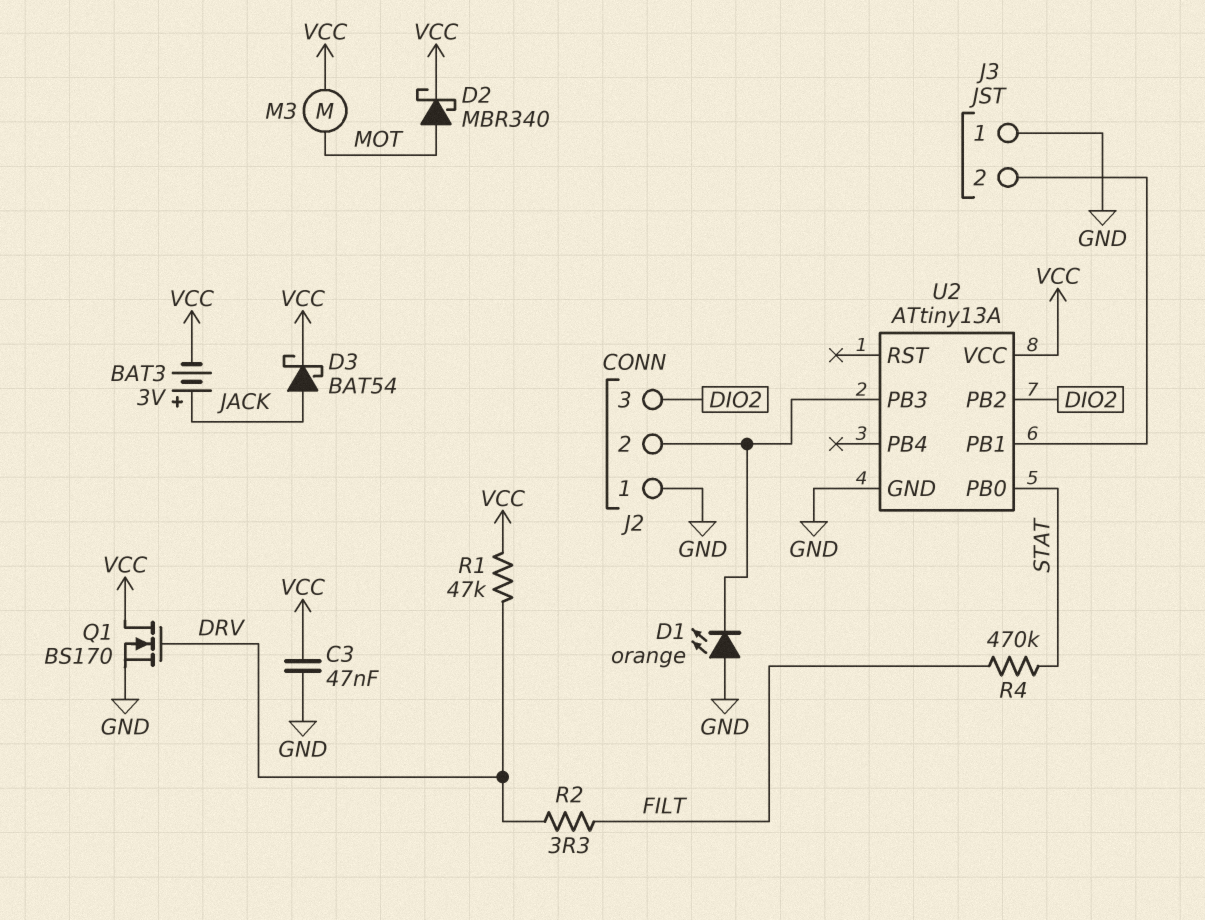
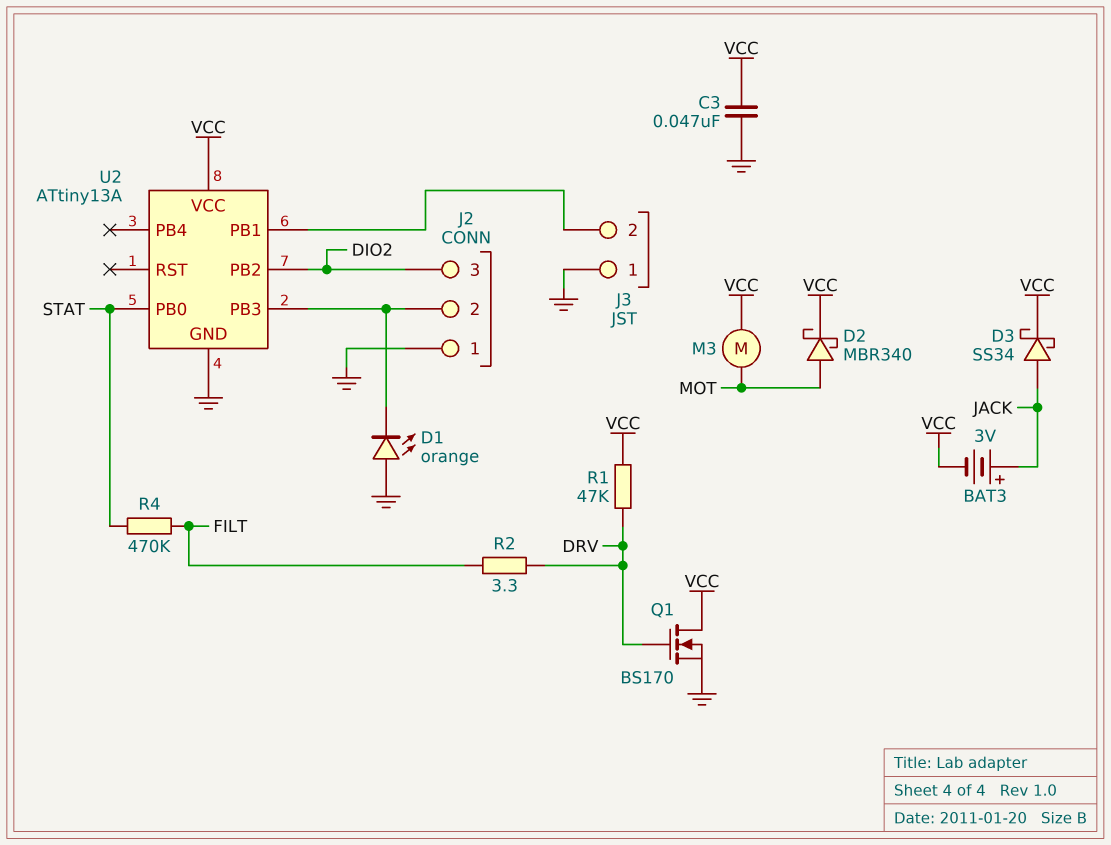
D3: schottky BAT54 (A JACK, K VCC) -> schottky SS34 (A JACK, K VCC)

